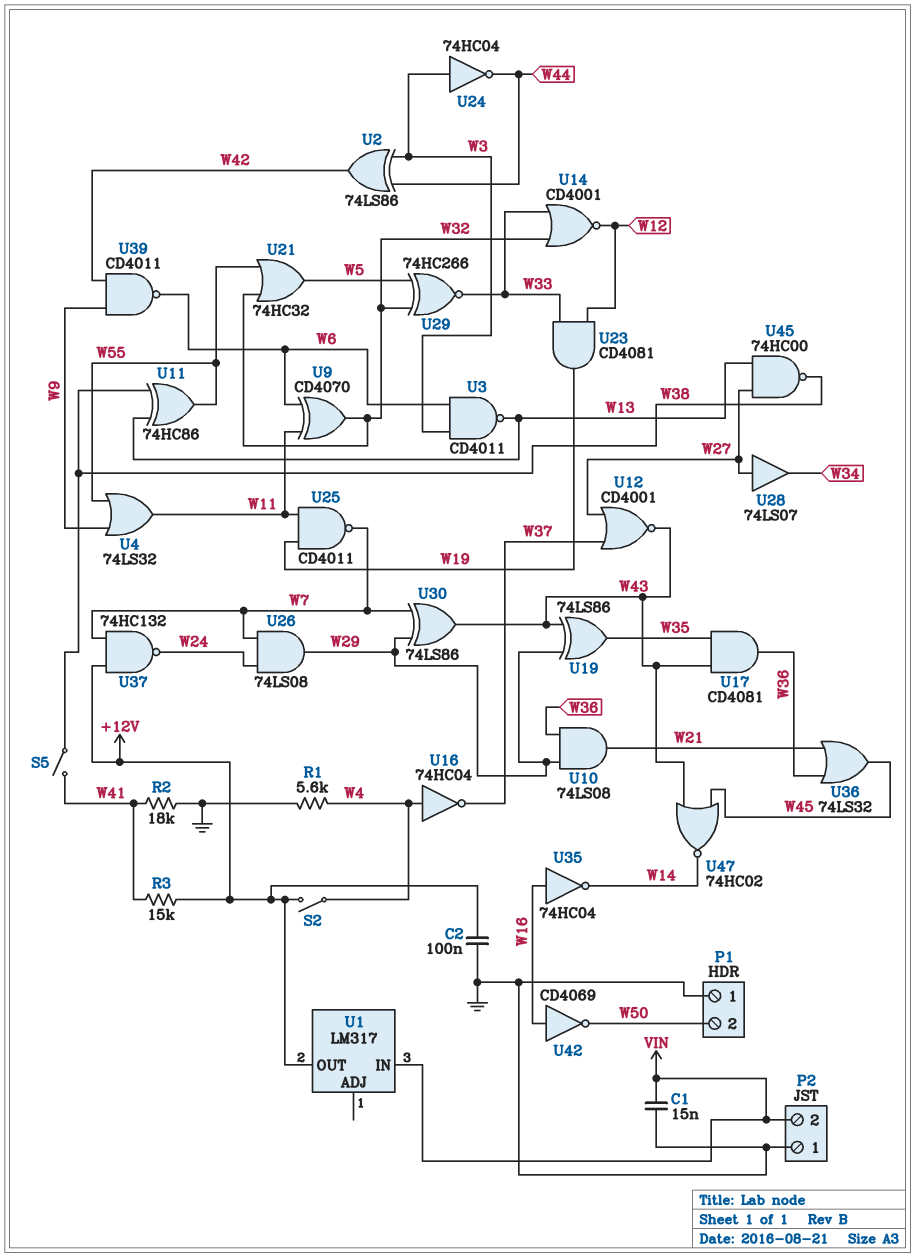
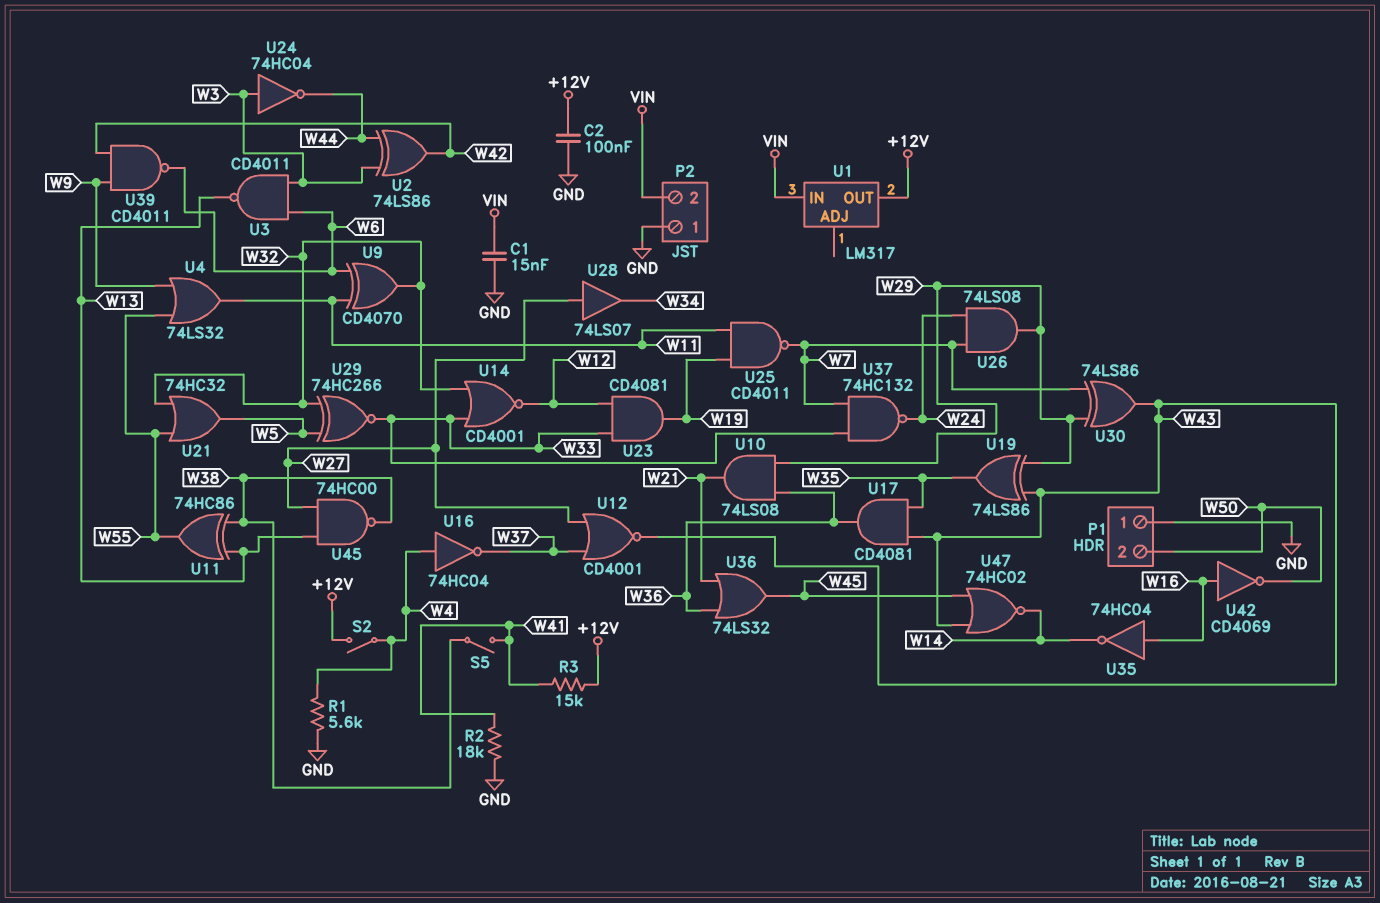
U37: NAND 74HC132 (in +12V, in W7, out W24) -> NAND 74HC132 (in W7, in W33, out W24)

